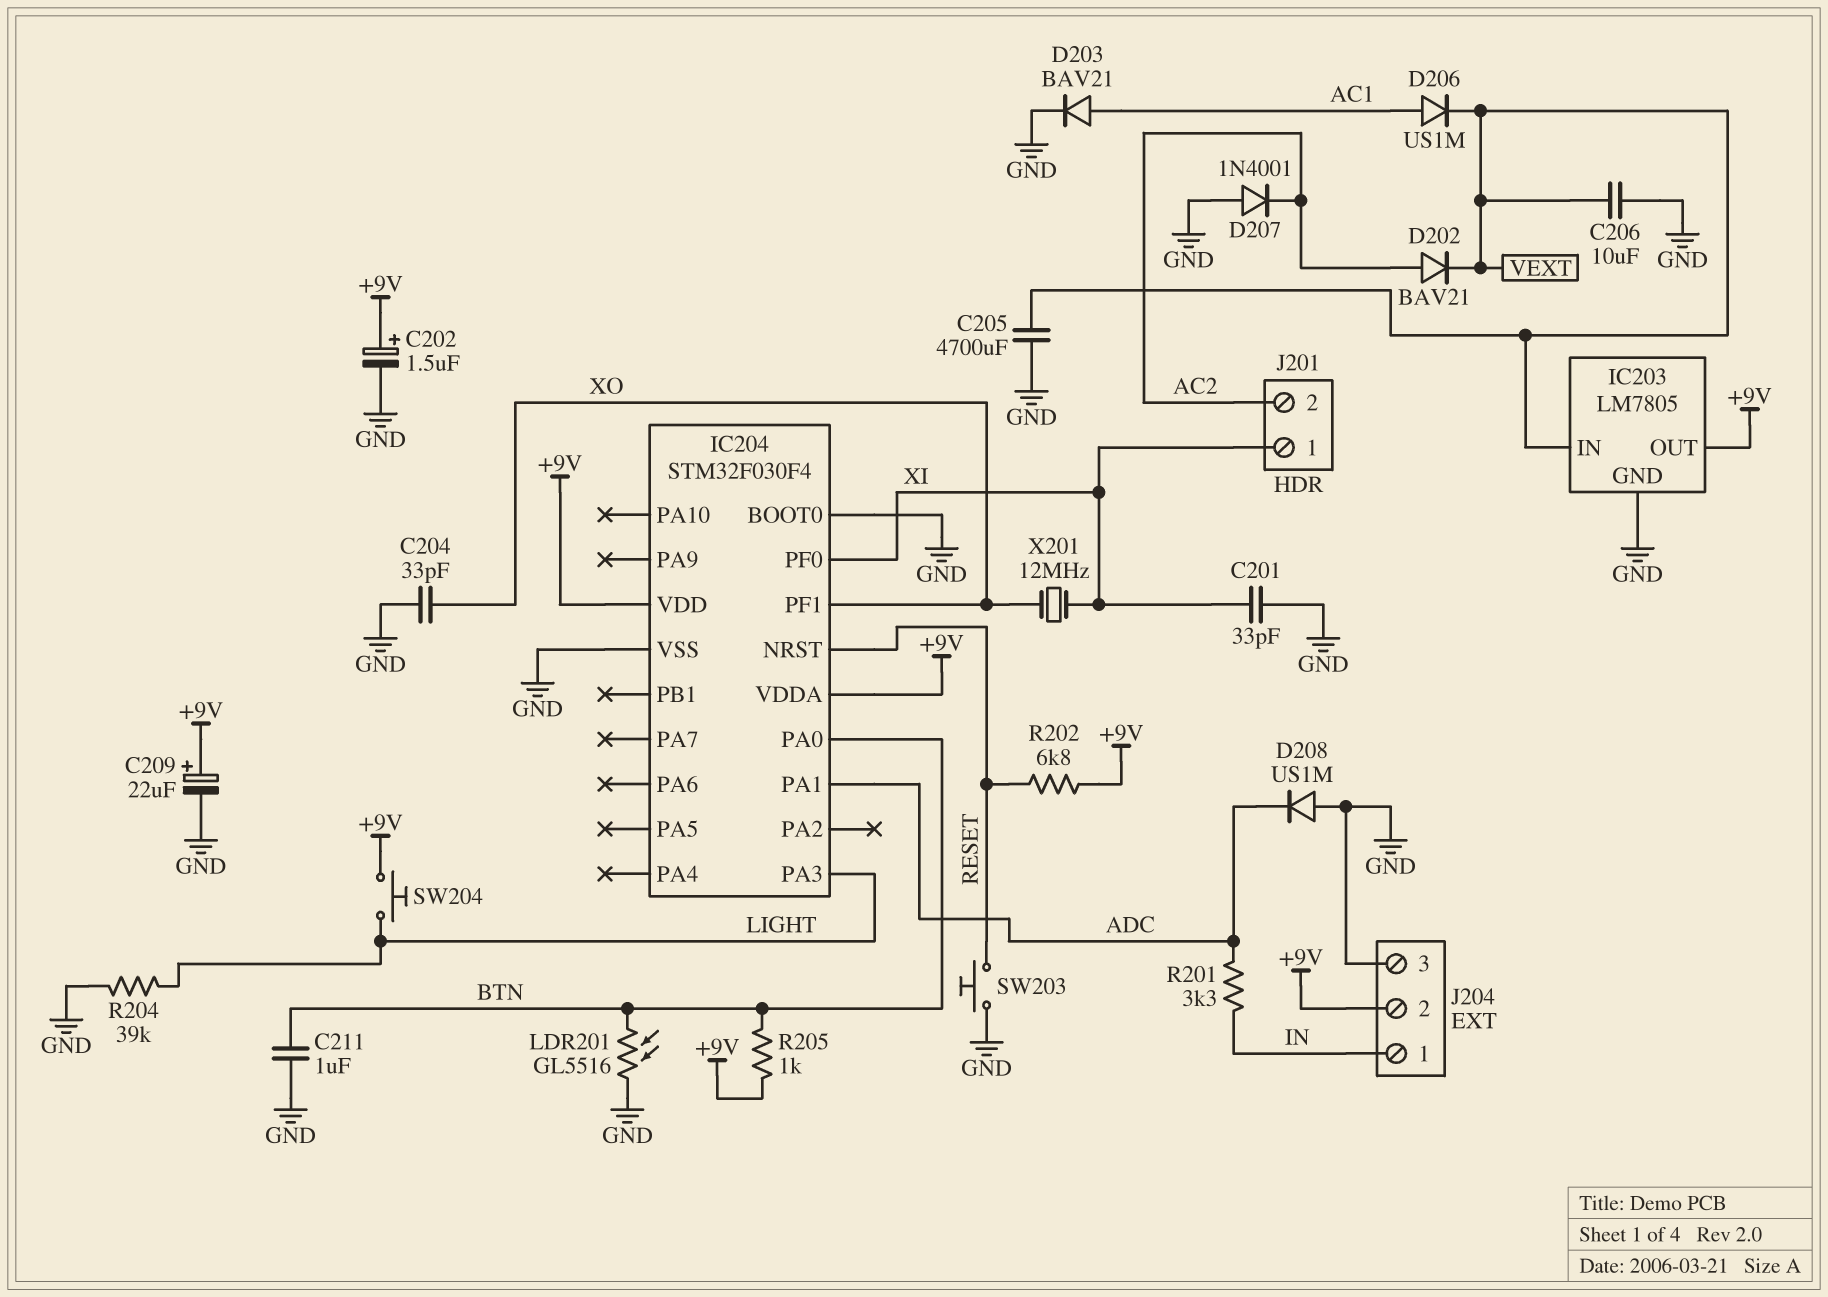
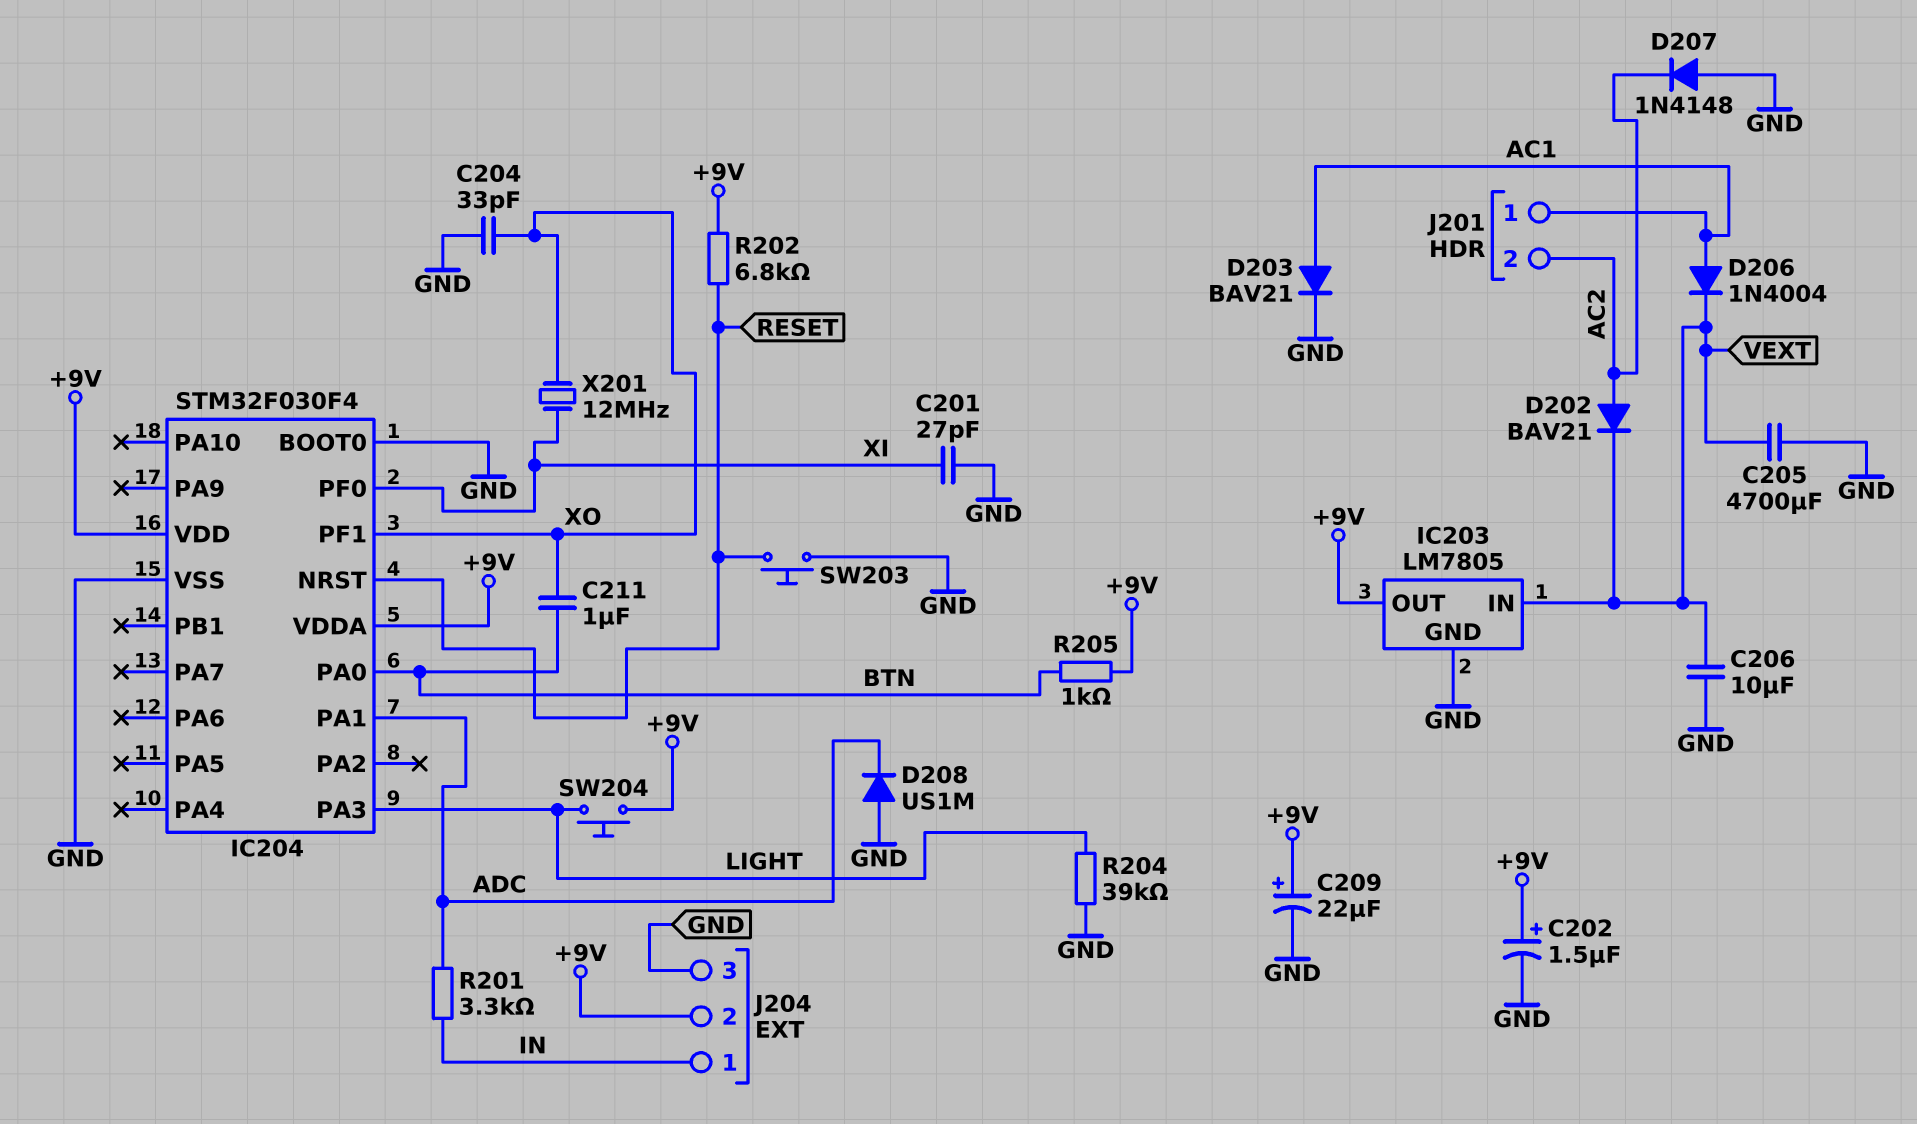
C201: 33pF (GND, XI) -> 27pF (GND, XI)
C211: 1uF (BTN, GND) -> 1uF (BTN, XO)
D206: diode US1M (A AC1, K VEXT) -> diode 1N4004 (A AC1, K VEXT)
D207: diode 1N4001 (A GND, K AC2) -> diode 1N4148 (A GND, K AC2)
J201 pin 1: XI -> AC1
LDR201: GL5516 (BTN, GND) -> none

